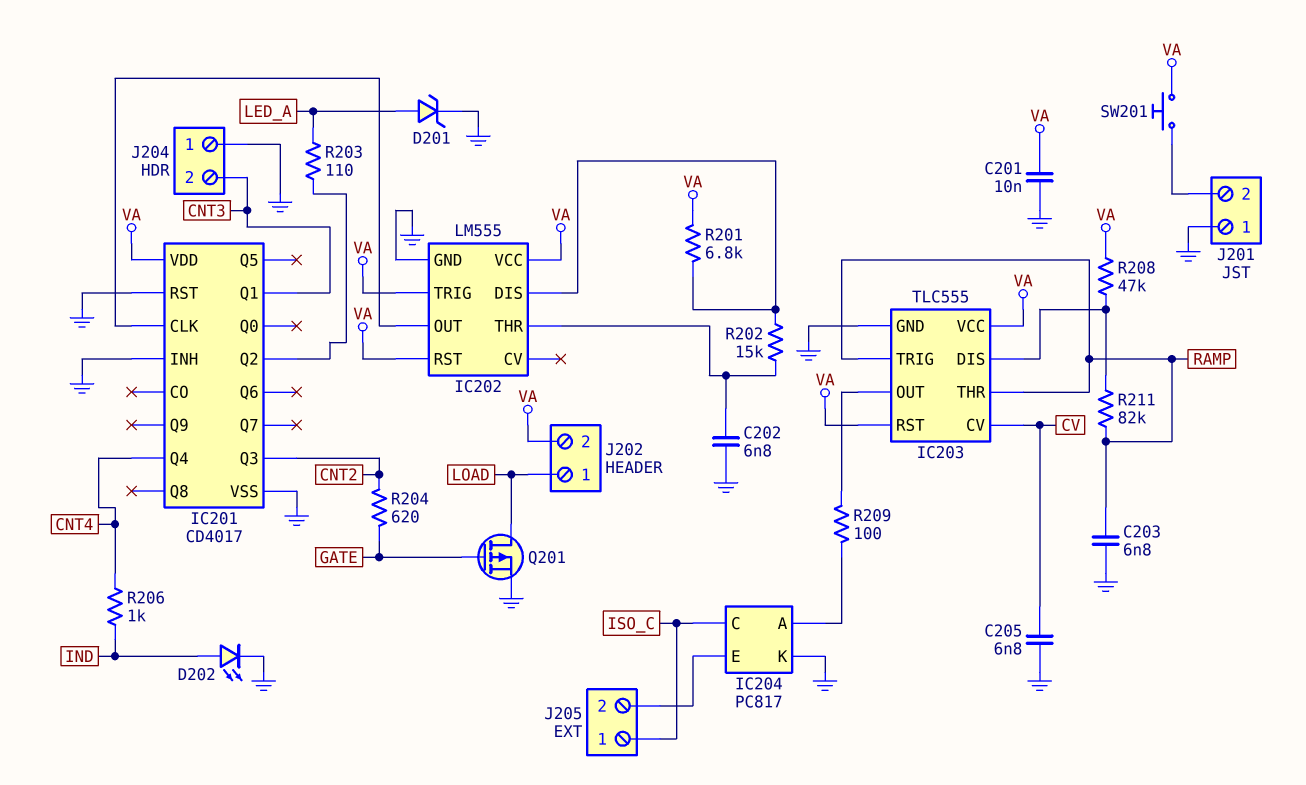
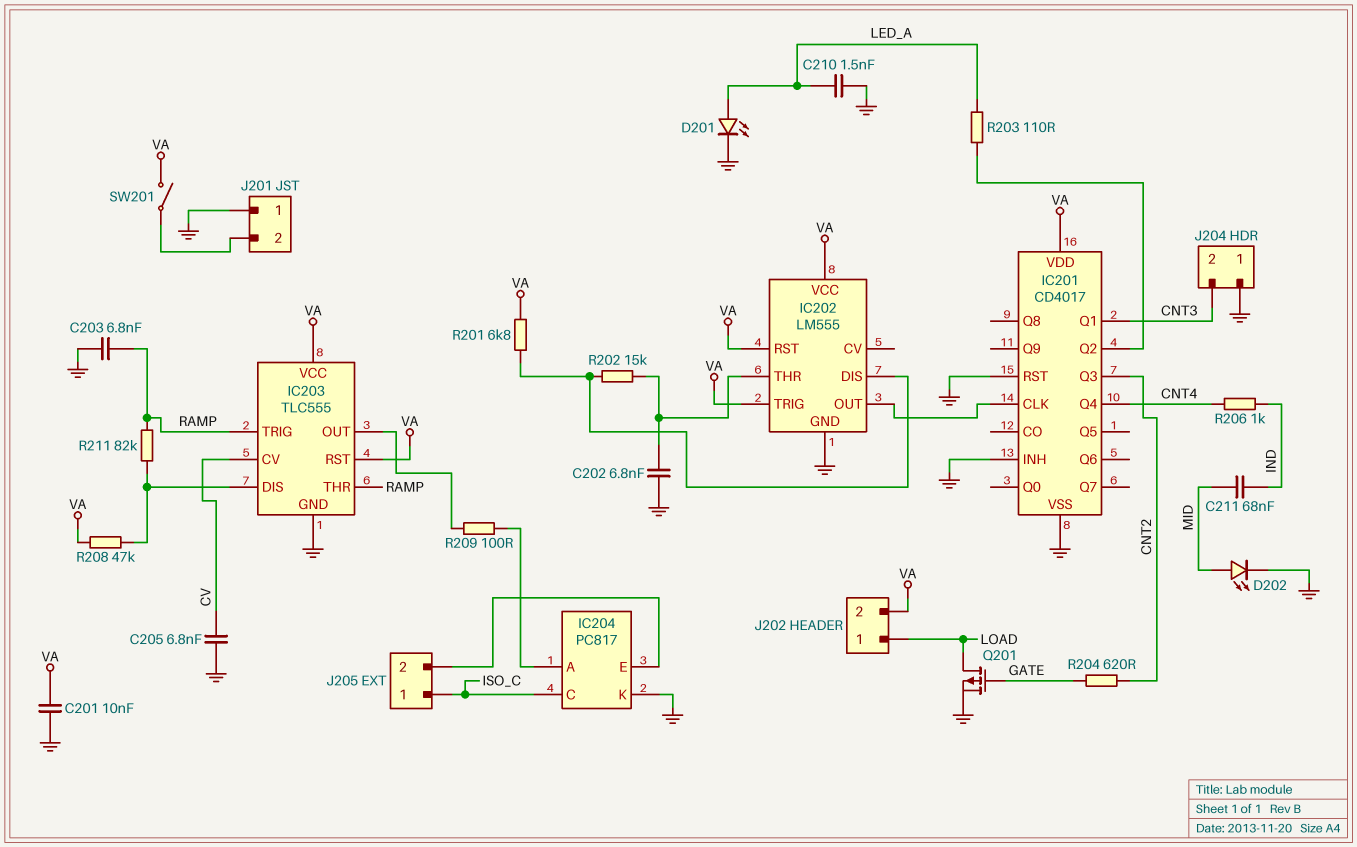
C210: none -> 1.5nF (GND, LED_A)
C211: none -> 68nF (IND, MID)
D201: zener (A LED_A, K GND) -> LED (A LED_A, K GND)
D202: LED (A IND, K GND) -> LED (A MID, K GND)
SW201: button (J201/2, VA) -> switch (J201/2, VA)

